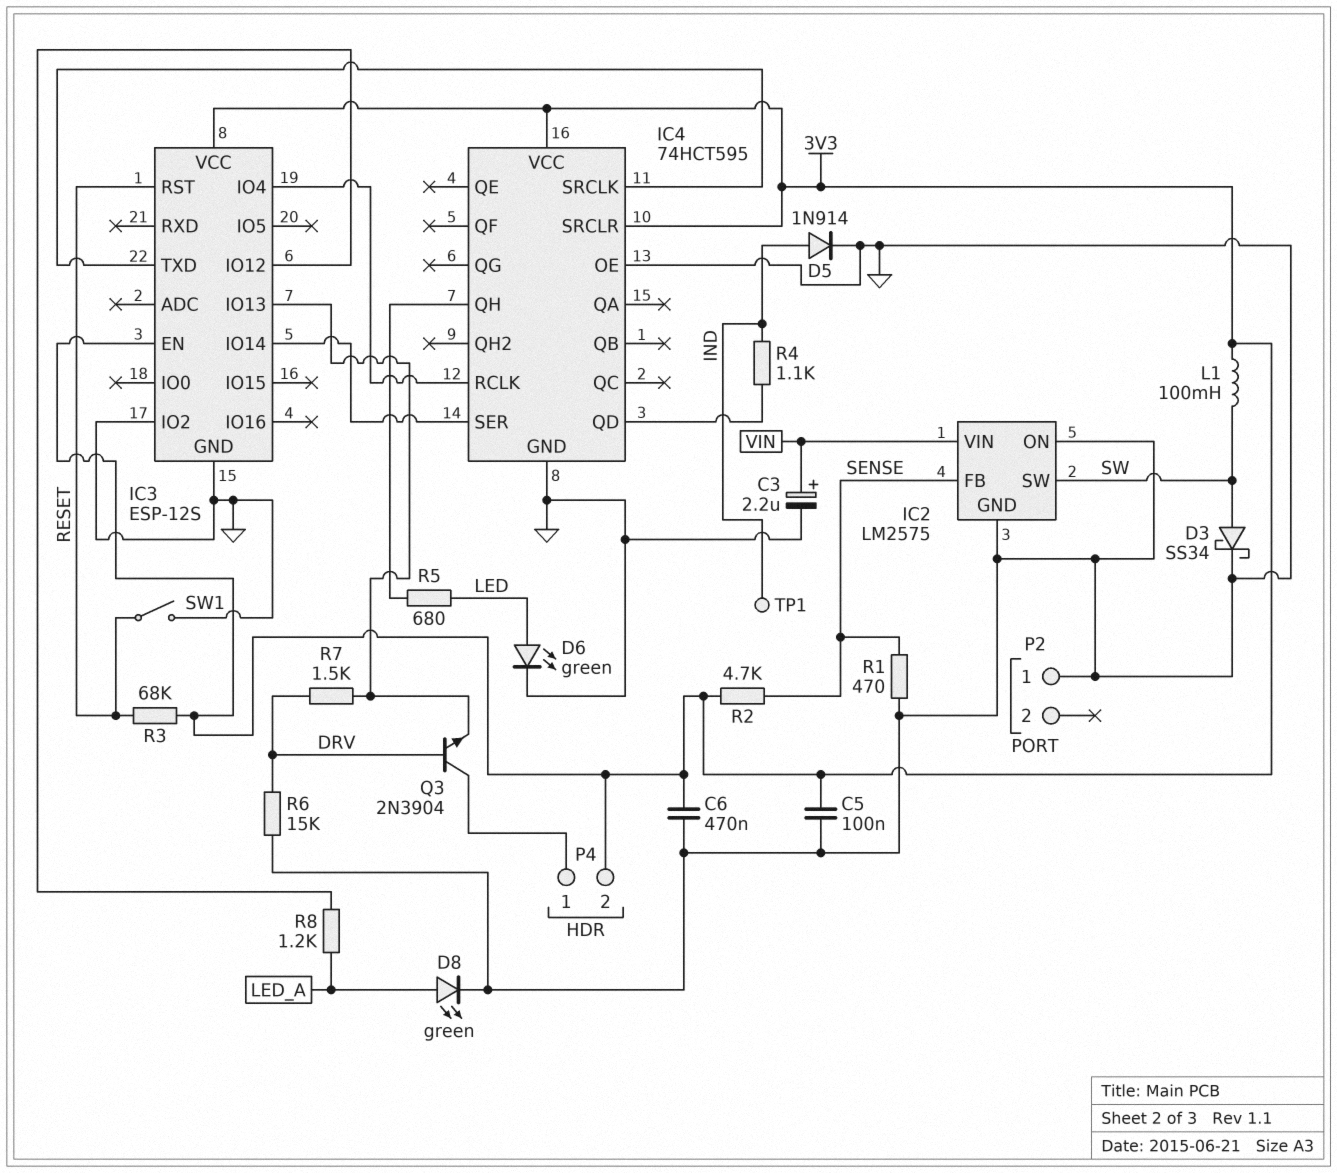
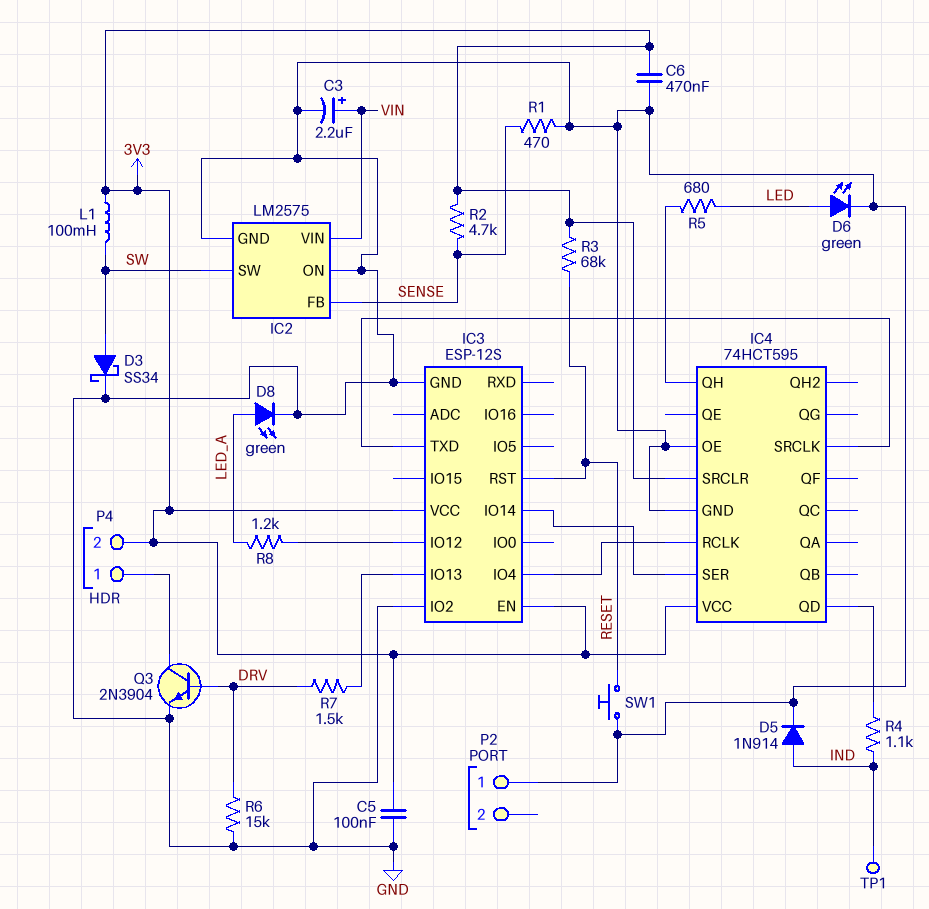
Q3: NPN 2N3904 (B DRV, C P4/1, E IC3/IO13) -> NPN 2N3904 (B DRV, C P4/1, E GND)
SW1: switch (GND, RESET) -> button (GND, RESET)

